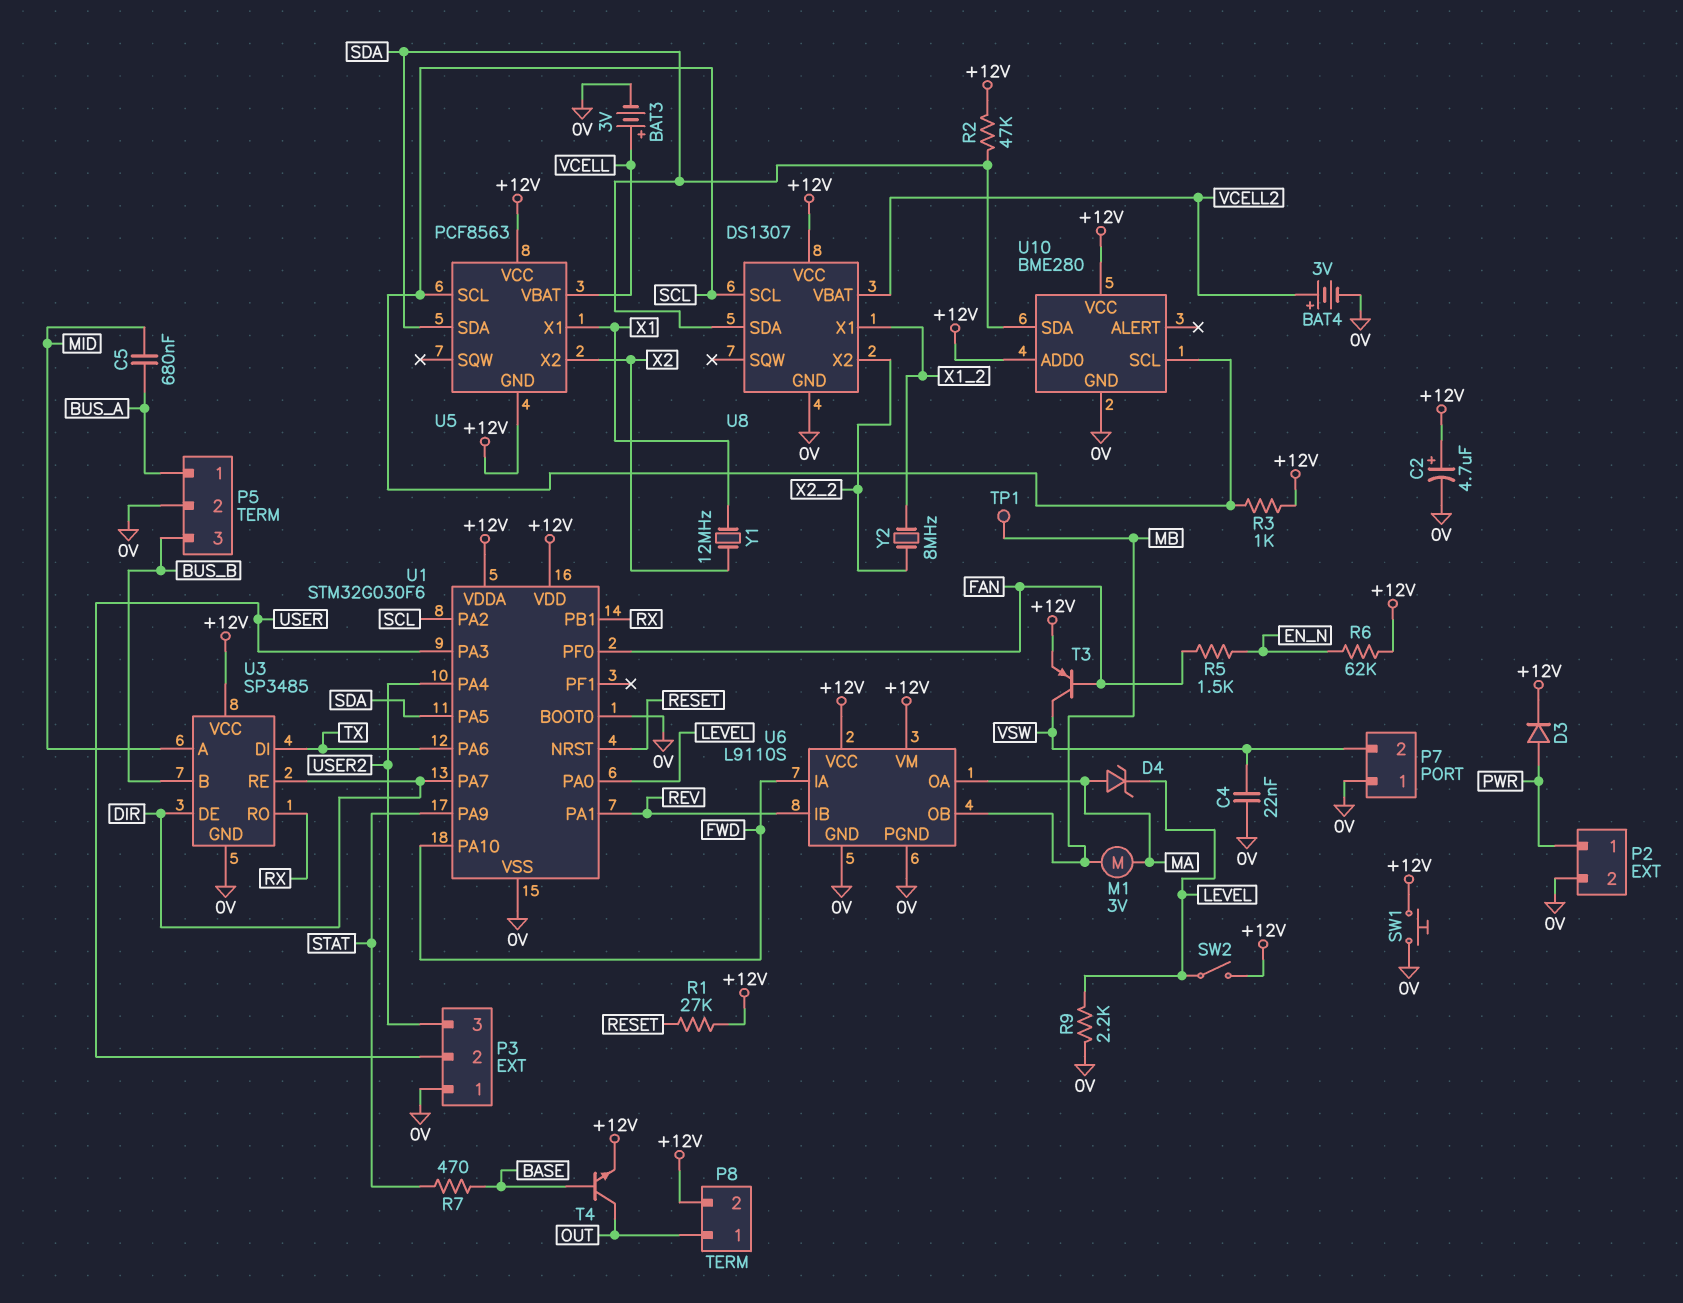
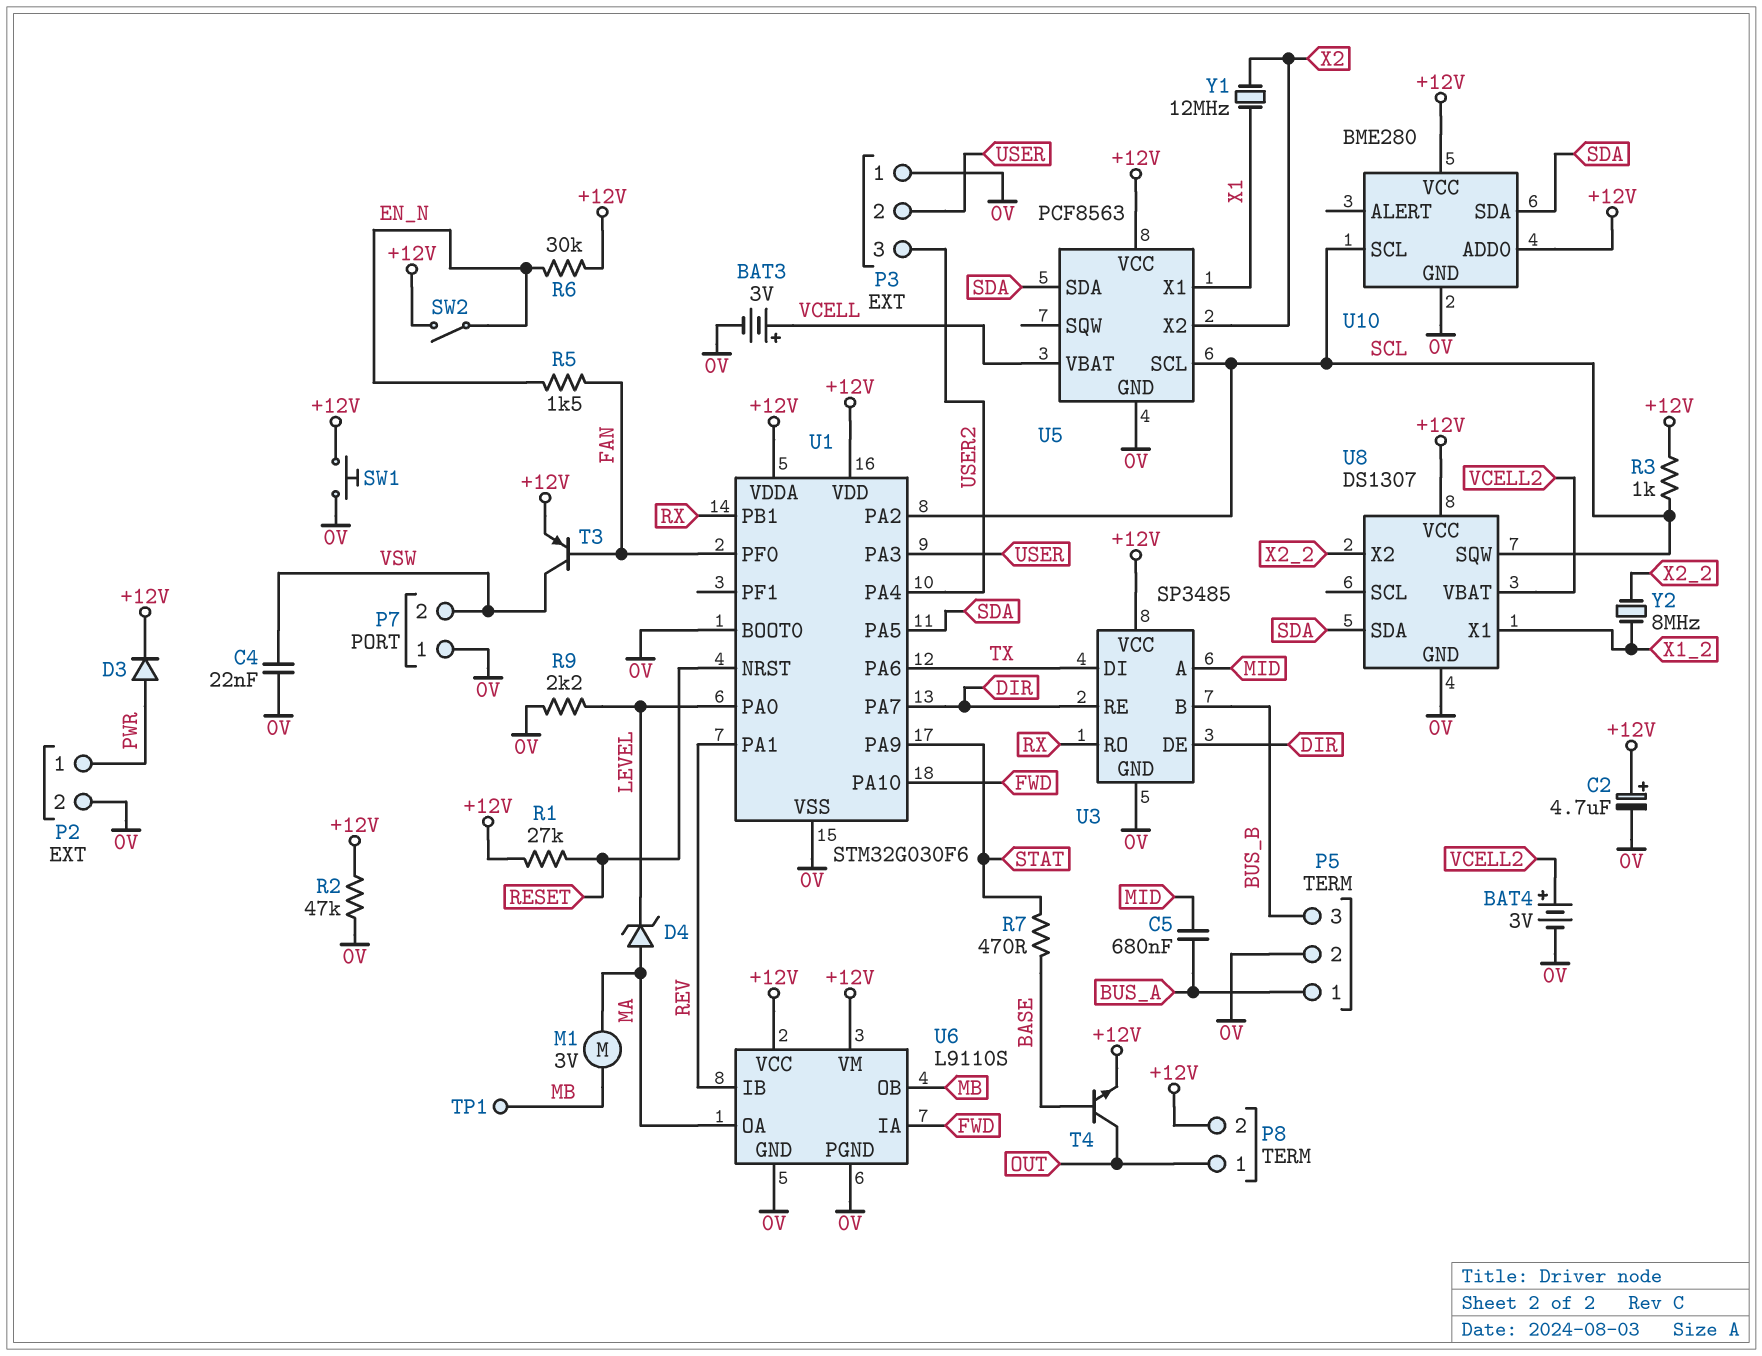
R2: 47k (+12V, SDA) -> 47k (+12V, 0V)
R6: 62k (+12V, EN_N) -> 30k (+12V, EN_N)
SW2: switch (+12V, LEVEL) -> switch (+12V, EN_N)
U5 pin GND: +12V -> 0V
U8 pin SCL: SCL -> none
U8 pin SQW: none -> SCL

